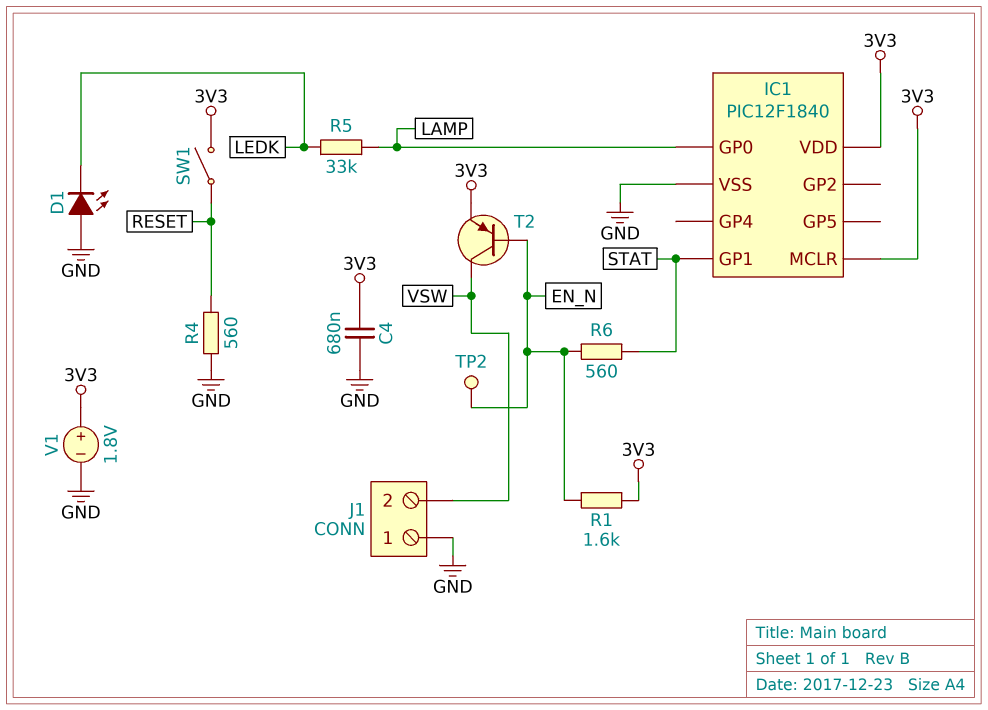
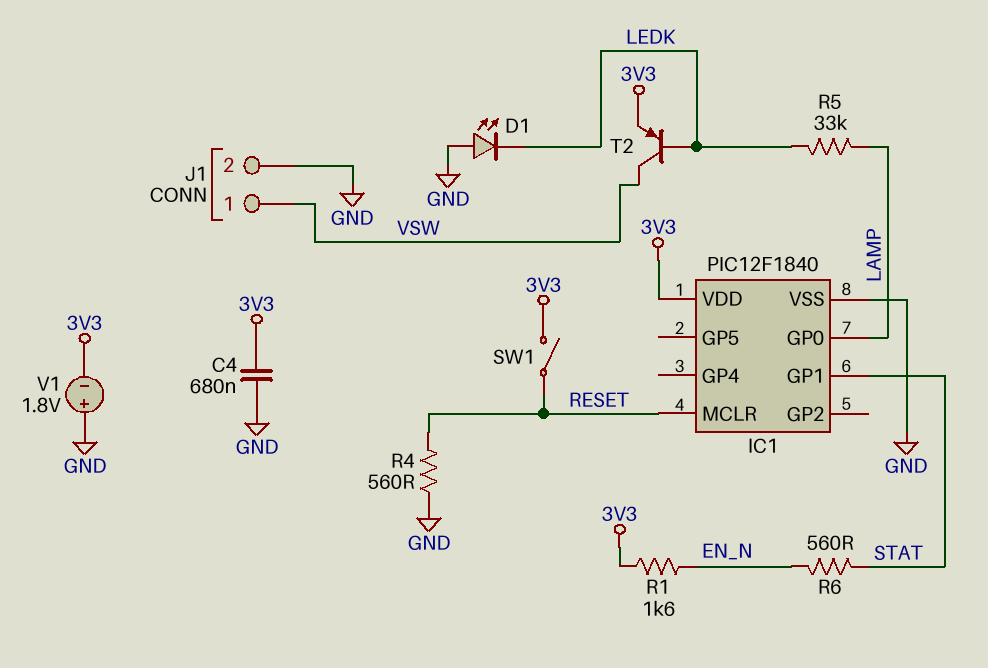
IC1 pin MCLR: 3V3 -> RESET
J1 pin 1: GND -> VSW
J1 pin 2: VSW -> GND
T2: PNP (B EN_N, C VSW, E 3V3) -> PNP (B LEDK, C VSW, E 3V3)
TP2: test point (EN_N) -> none
V1: 1.8V (plus 3V3, minus GND) -> 1.8V (plus GND, minus 3V3)

